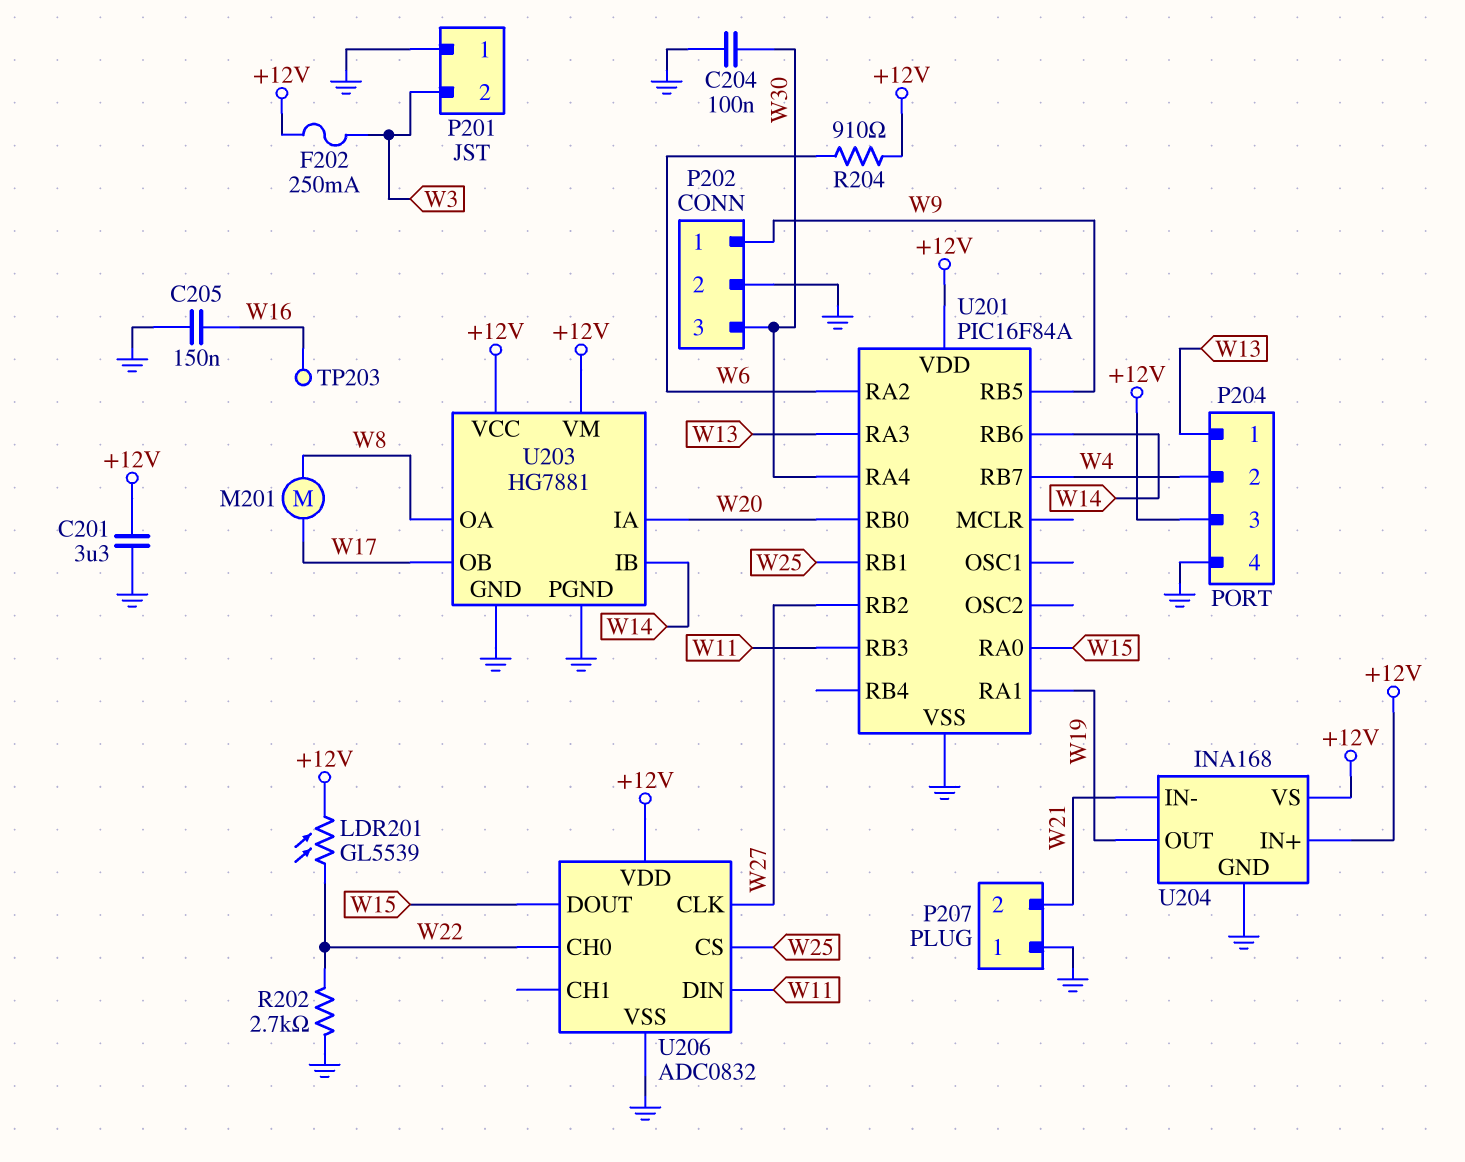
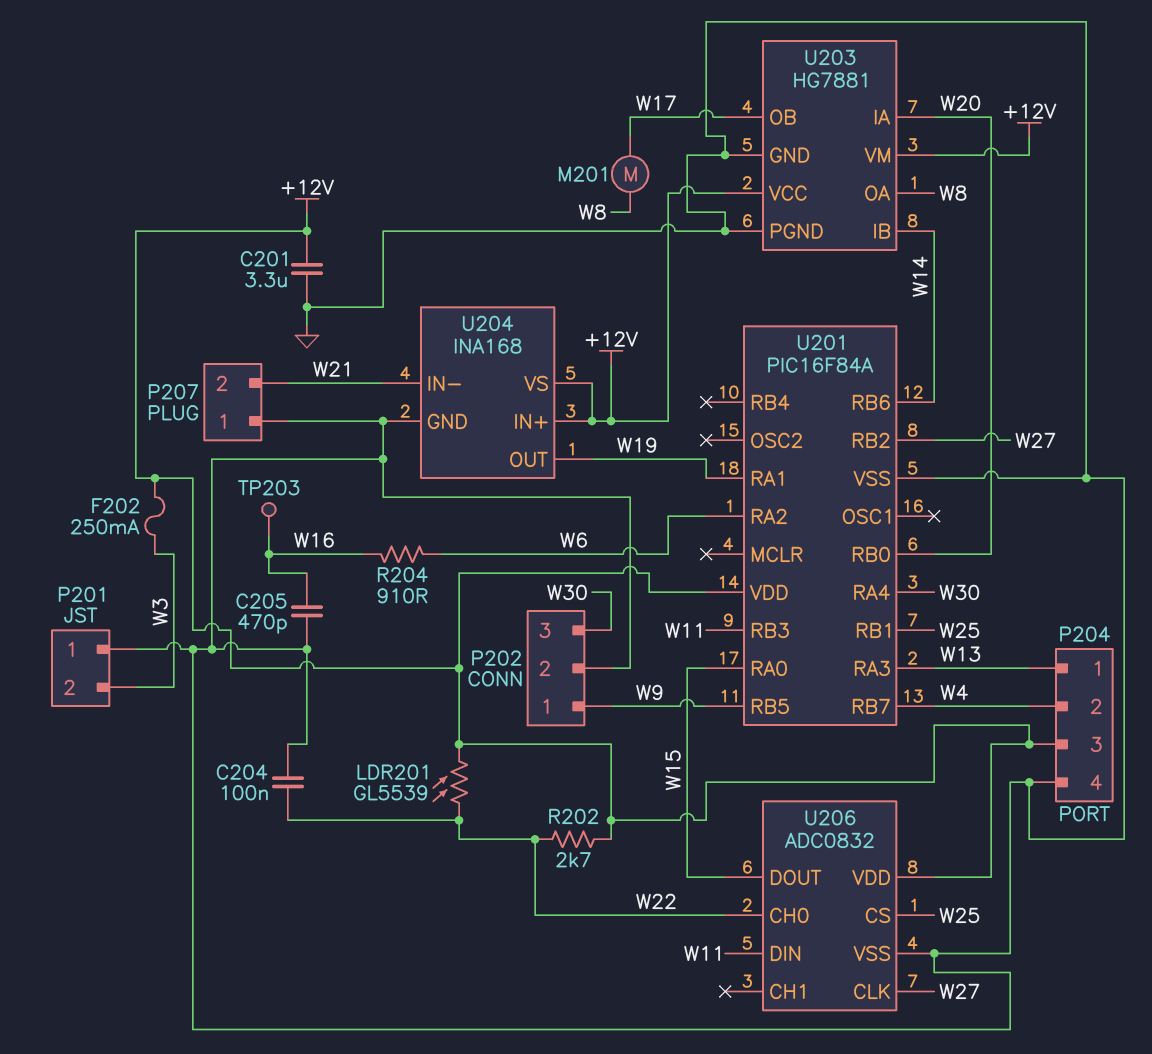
C204: 100nF (GND, W30) -> 100nF (GND, W22)
C205: 150nF (GND, W16) -> 470pF (GND, W16)
R202: 2.7k (GND, W22) -> 2.7k (+12V, W22)
R204: 910 (+12V, W6) -> 910 (W6, W16)

